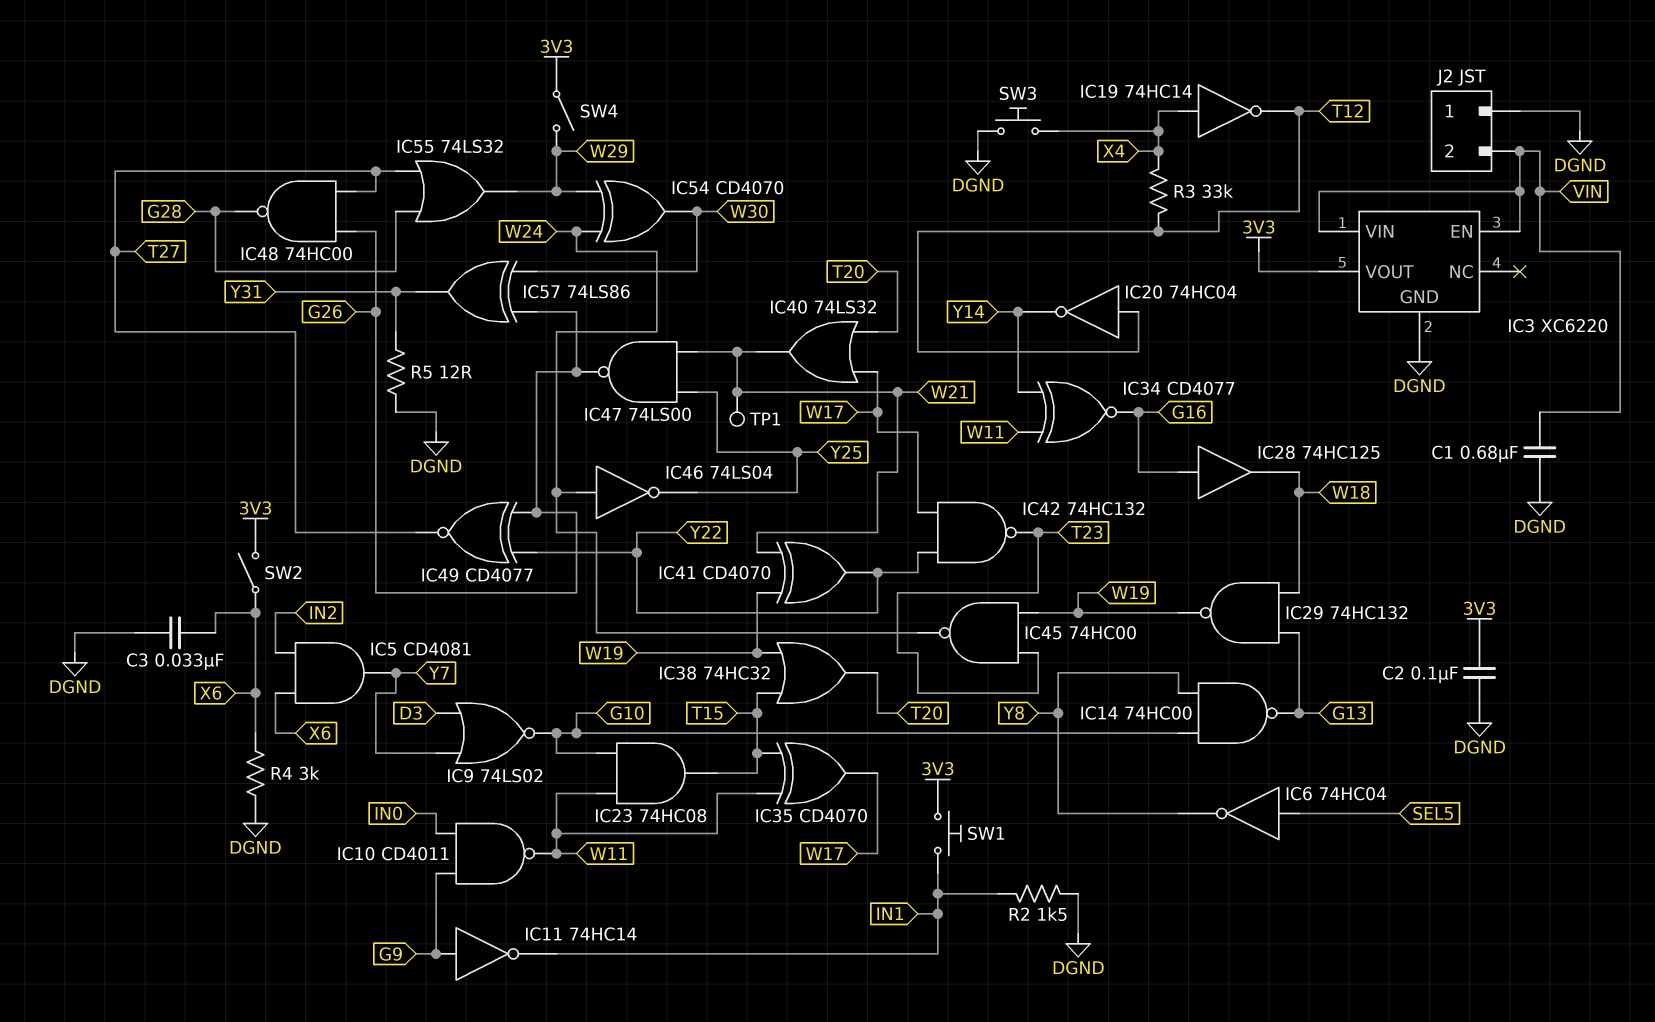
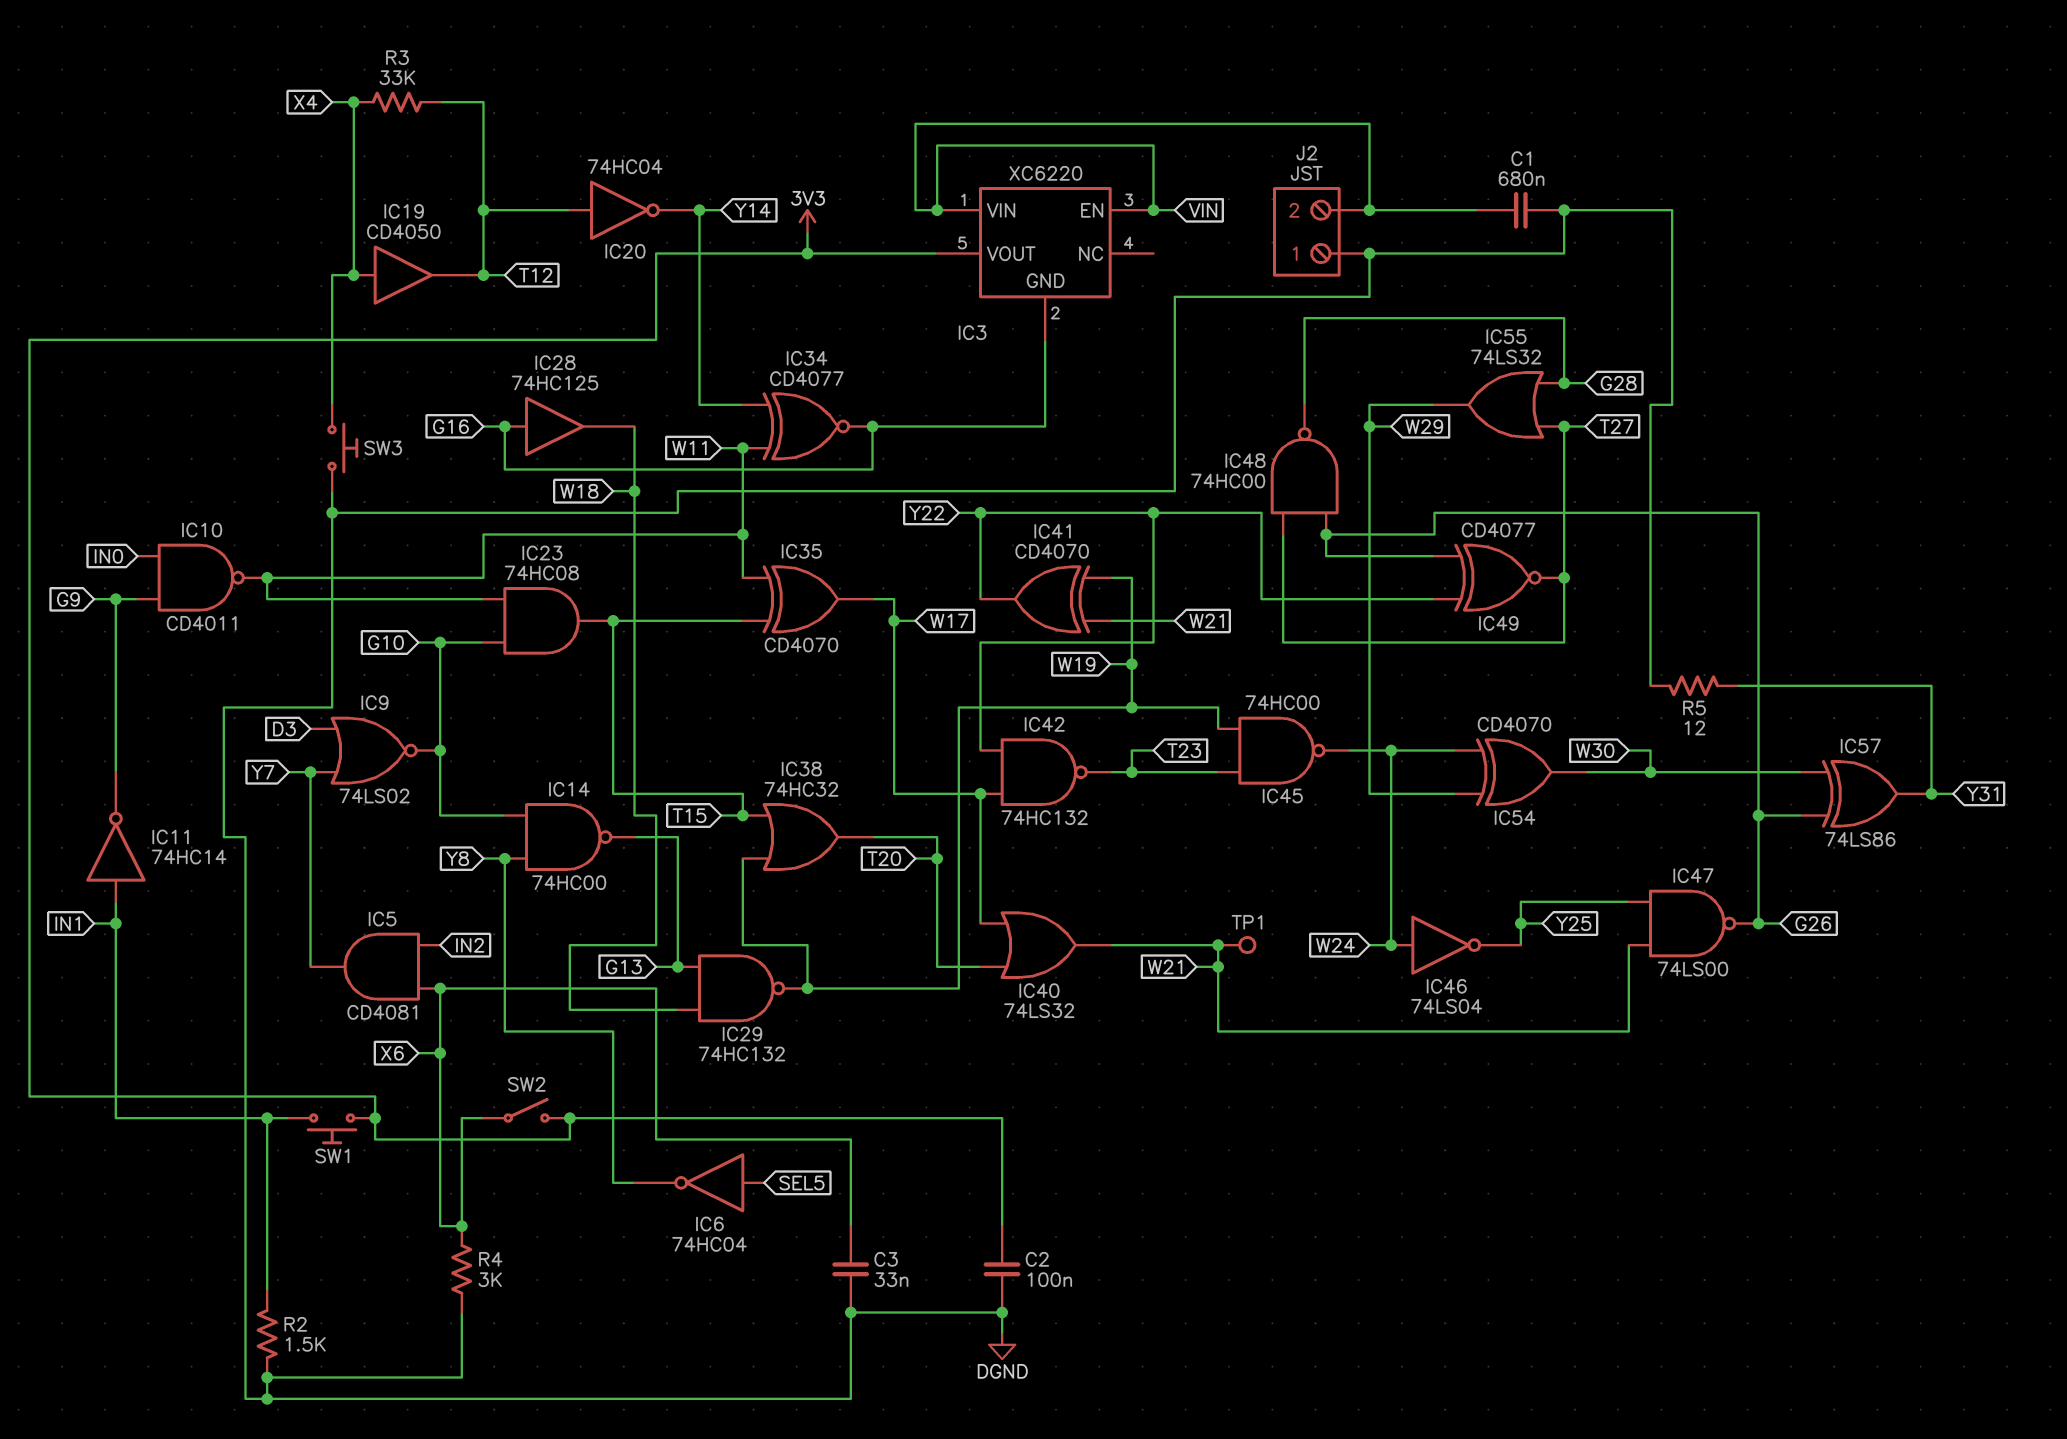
IC3 pin GND: DGND -> G16
IC11: NOT 74HC14 (in G9, out IN1) -> NOT 74HC14 (in IN1, out G9)
IC19: NOT 74HC14 (in X4, out T12) -> buffer CD4050 (in X4, out T12)
SW4: switch (3V3, W29) -> none

